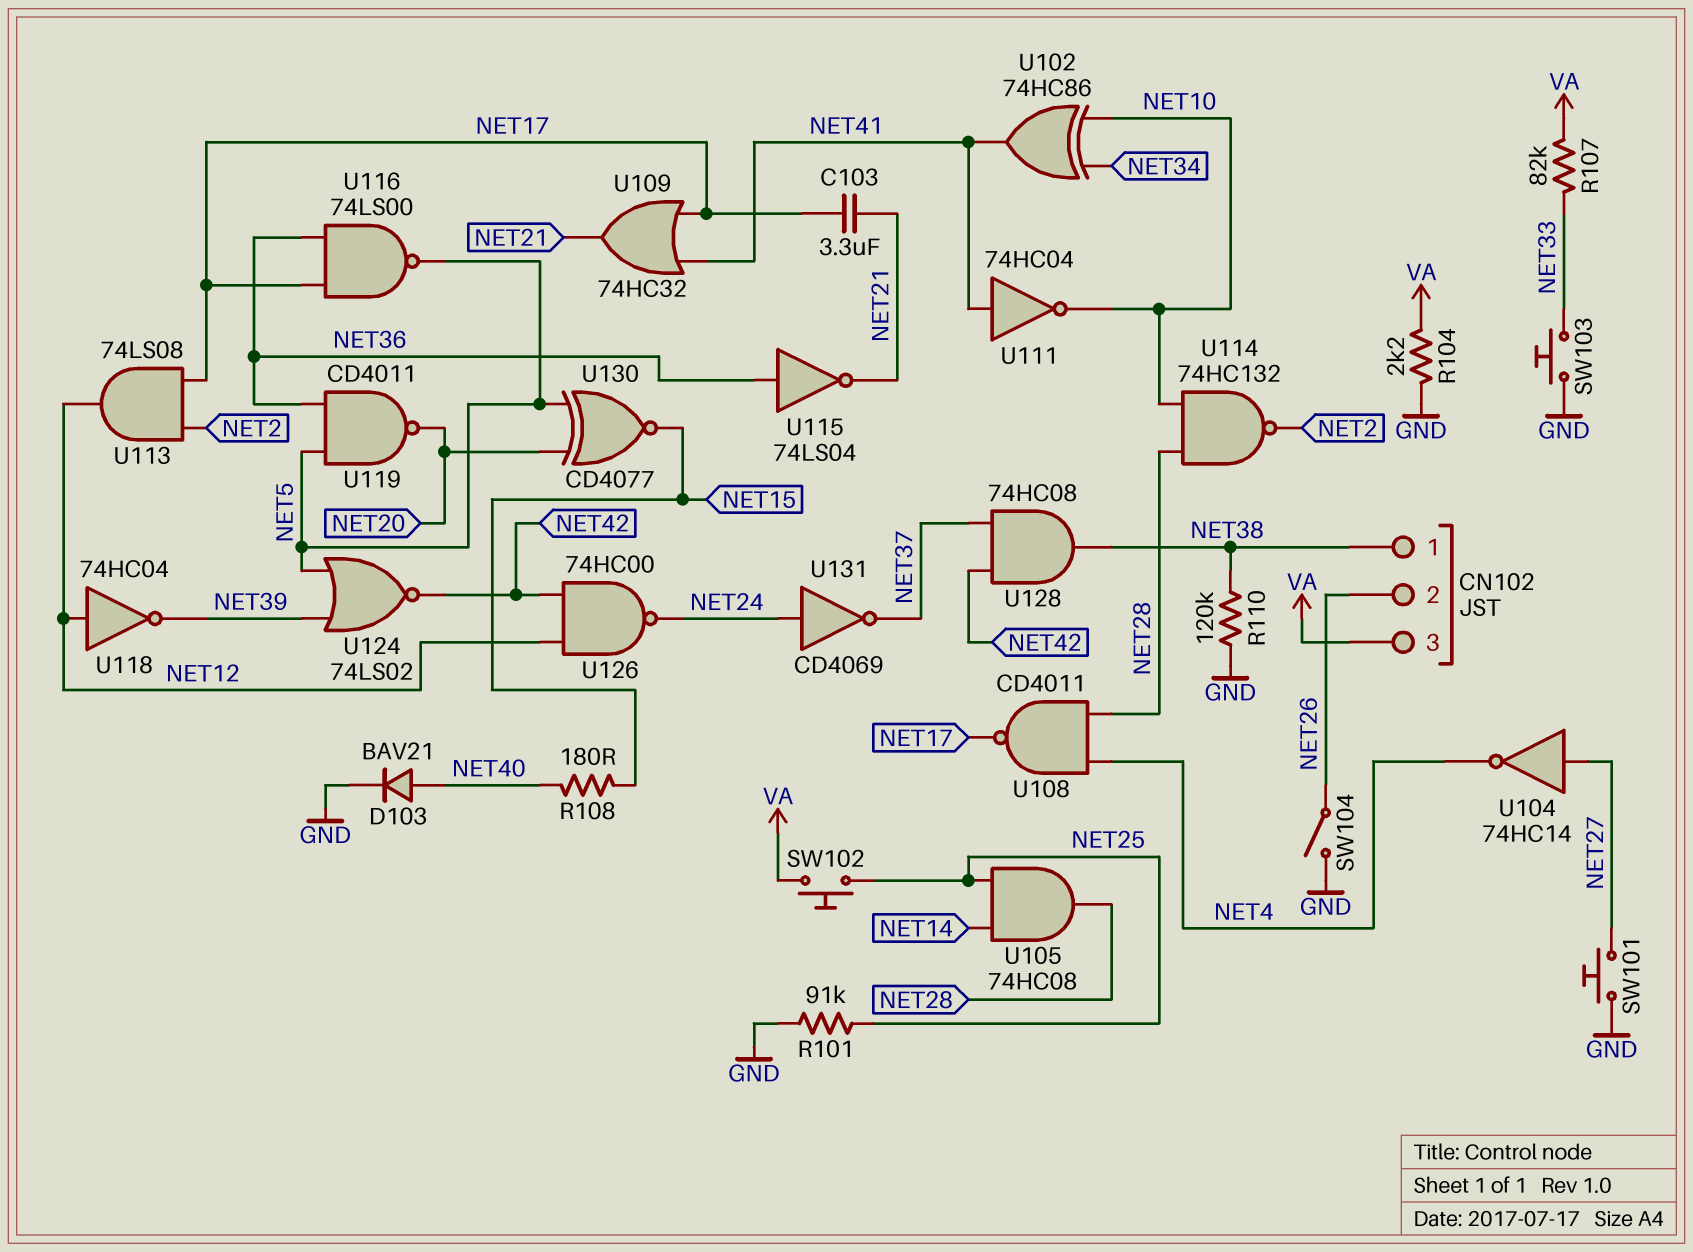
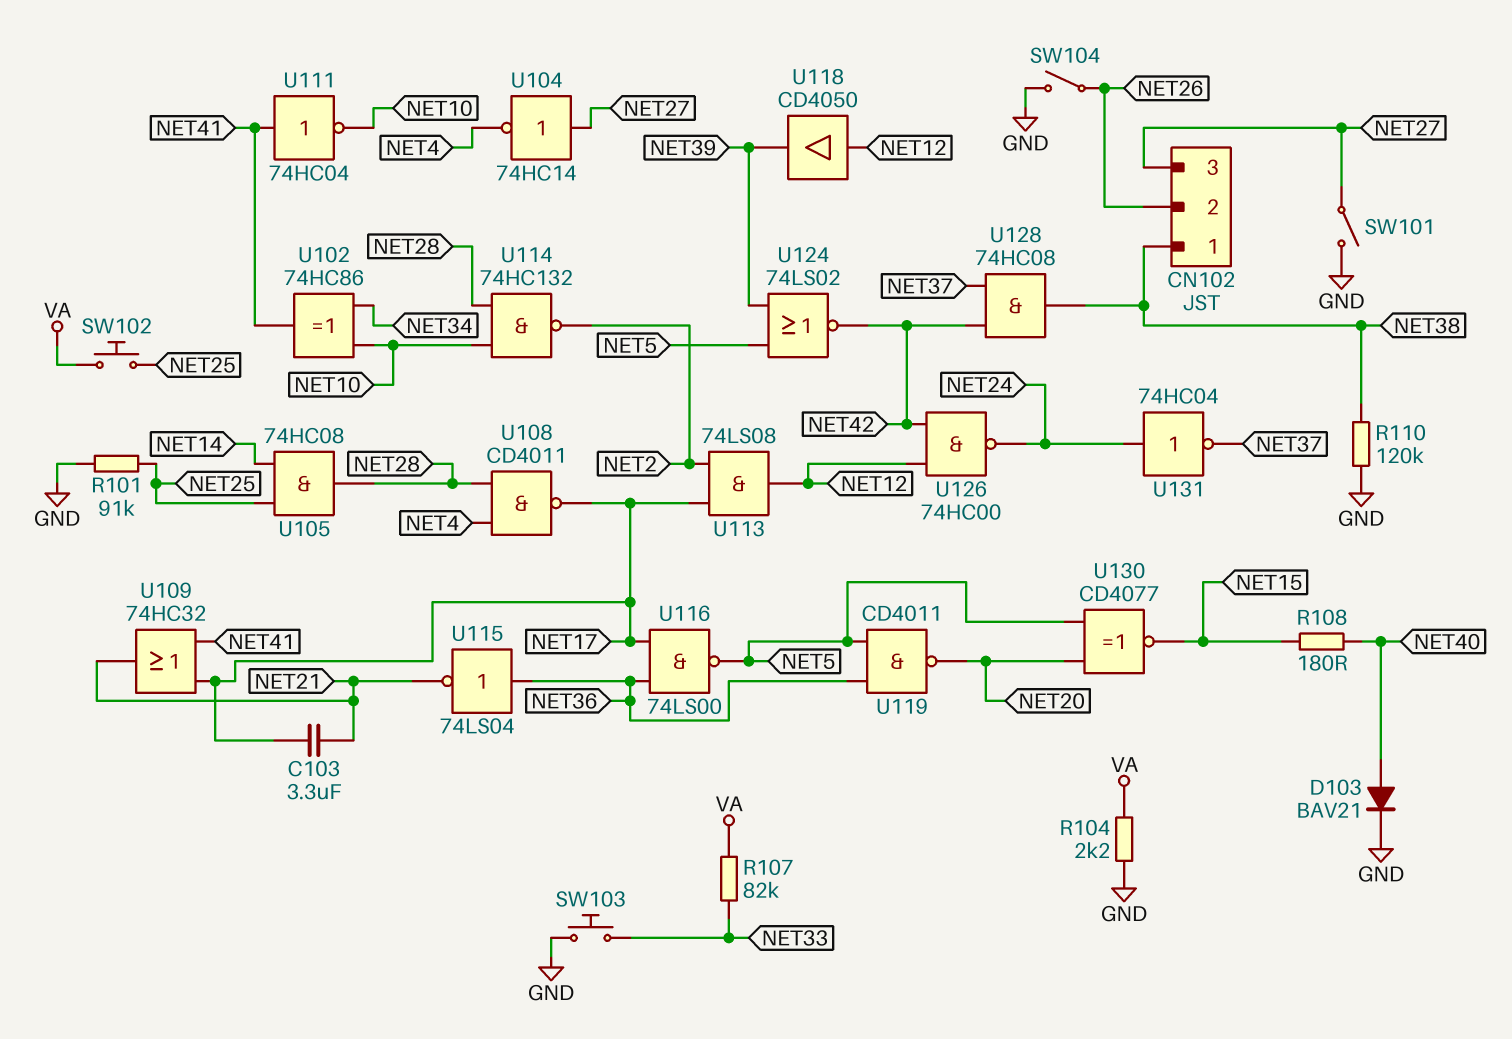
CN102 pin 3: VA -> NET27
SW101: button (GND, NET27) -> switch (GND, NET27)
U118: NOT 74HC04 (in NET12, out NET39) -> buffer CD4050 (in NET12, out NET39)
U131: NOT CD4069 (in NET24, out NET37) -> NOT 74HC04 (in NET24, out NET37)

